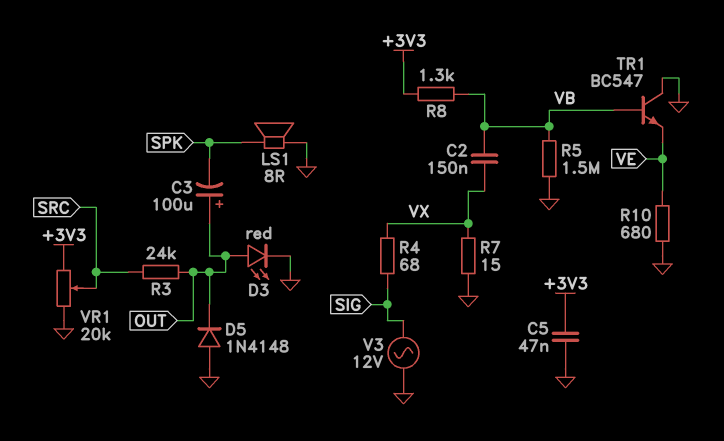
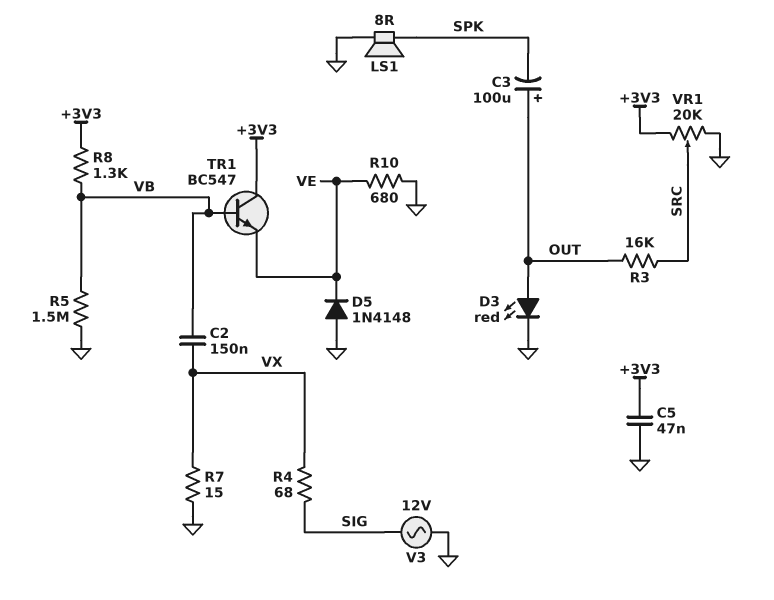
D5: diode 1N4148 (A GND, K OUT) -> diode 1N4148 (A GND, K VE)
R3: 24k (OUT, SRC) -> 16k (OUT, SRC)
TR1: NPN BC547 (B VB, C GND, E VE) -> NPN BC547 (B VB, C +3V3, E VE)

